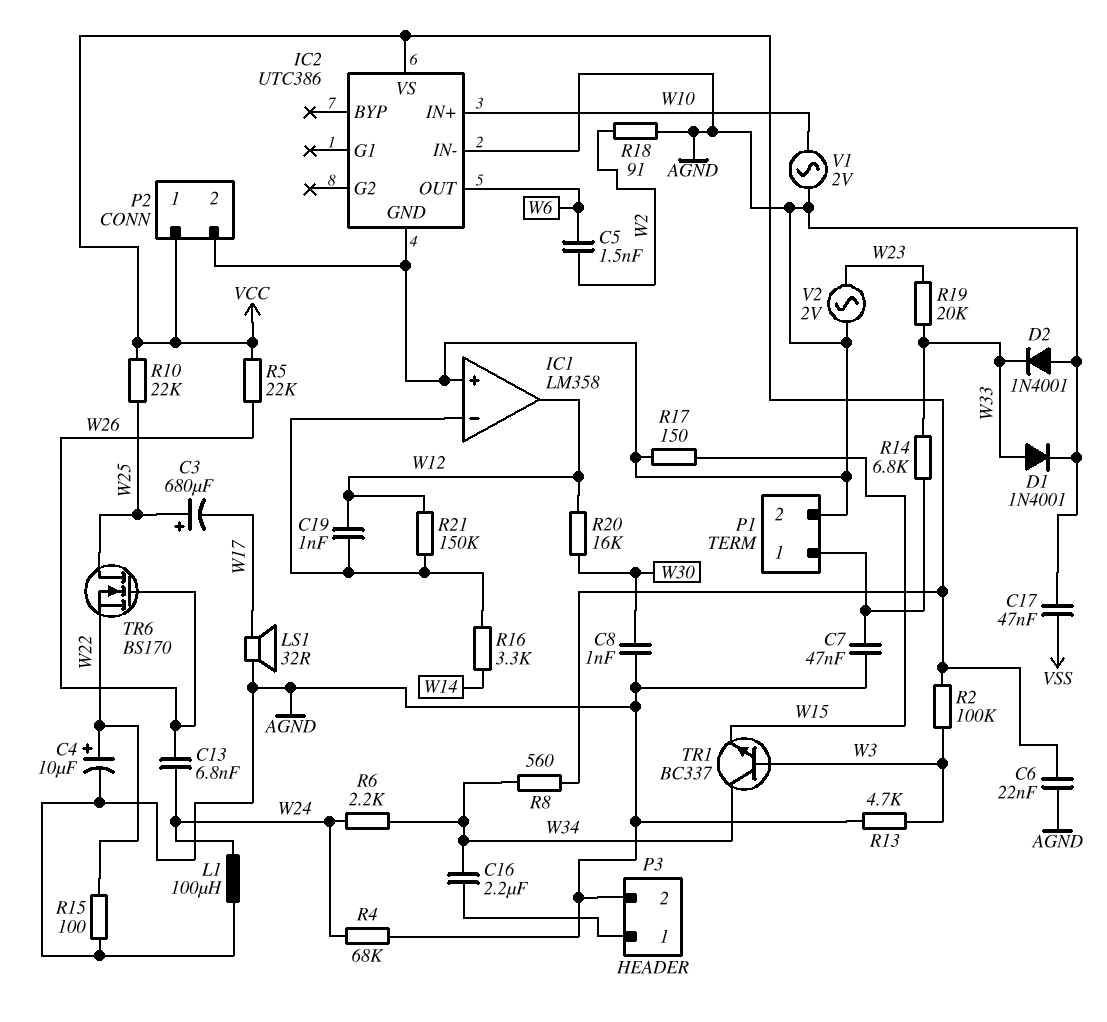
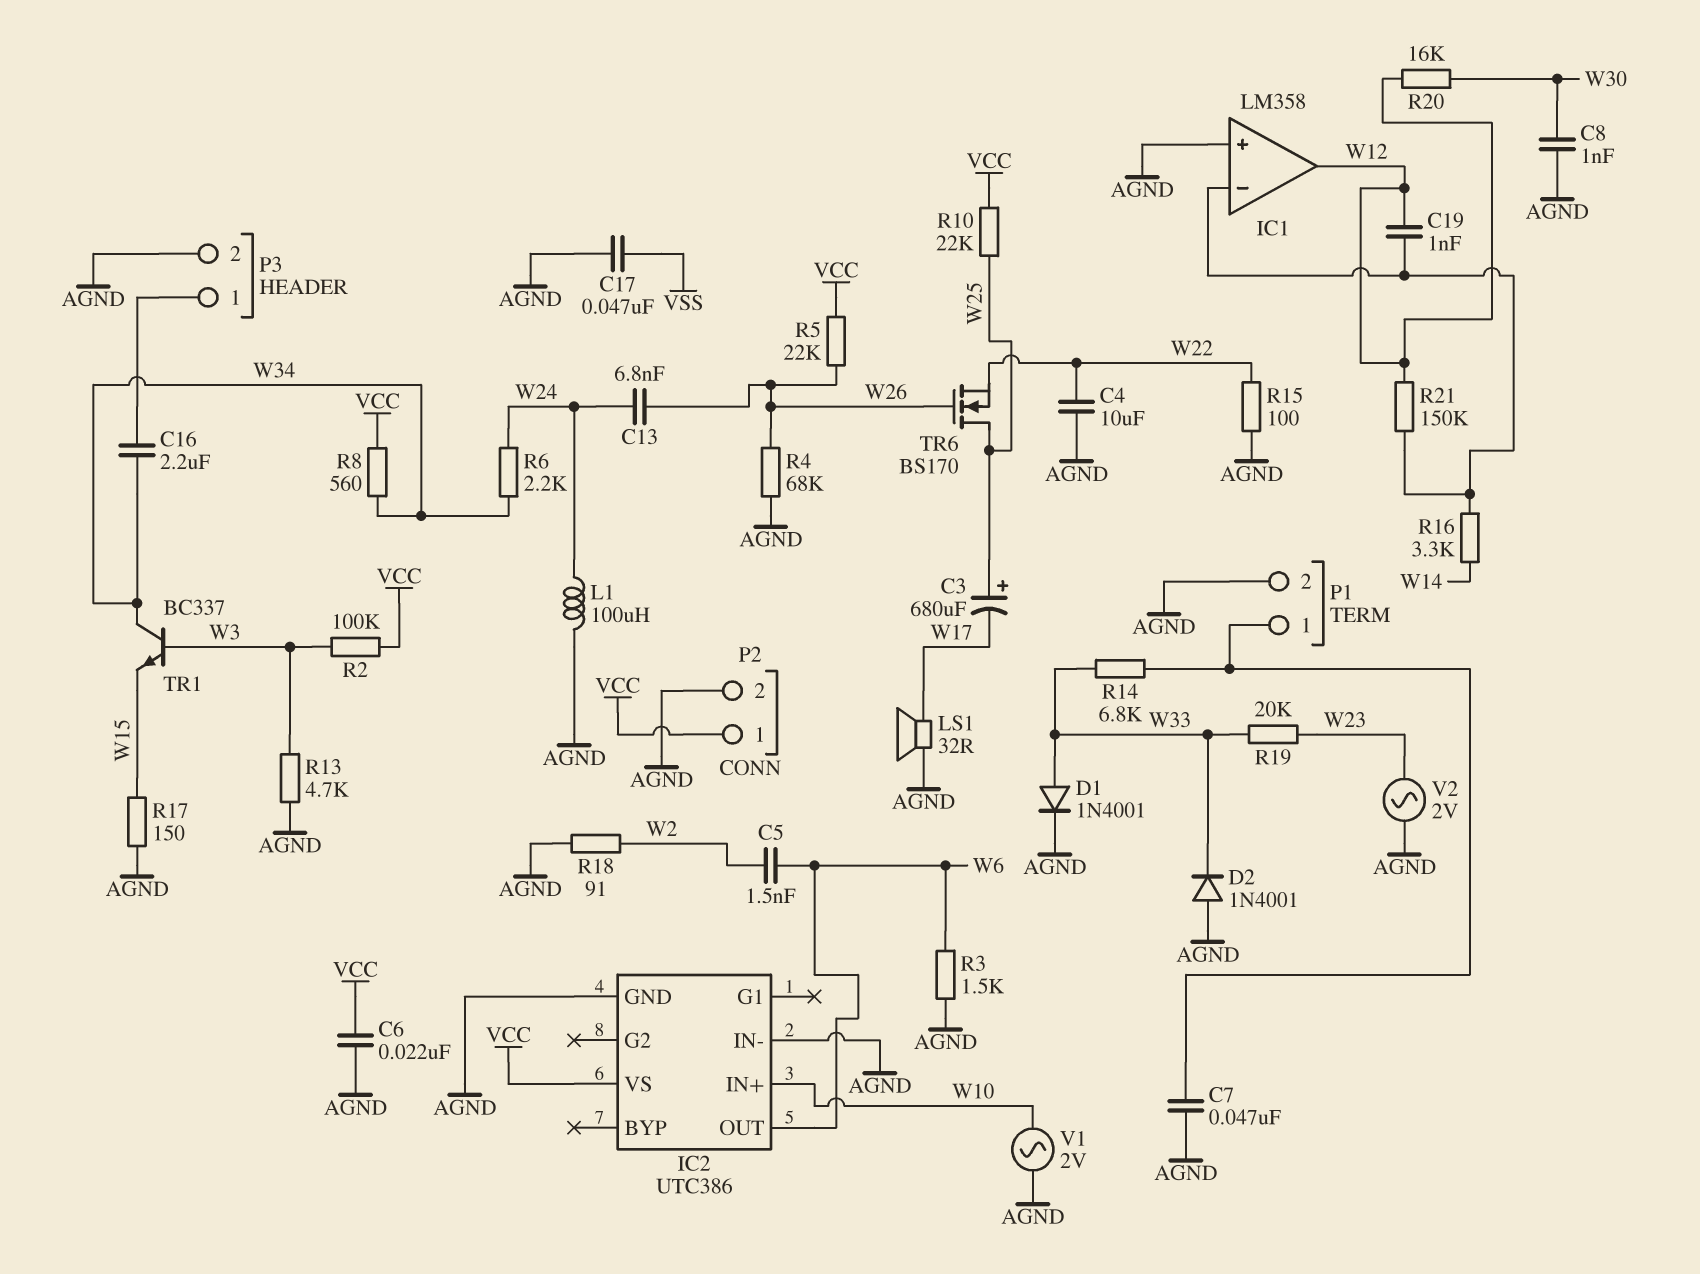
C4: 10uF (plus W22, minus AGND) -> 10uF (AGND, W22)
R3: none -> 1.5k (AGND, W6)
R4: 68k (AGND, W24) -> 68k (AGND, W26)

